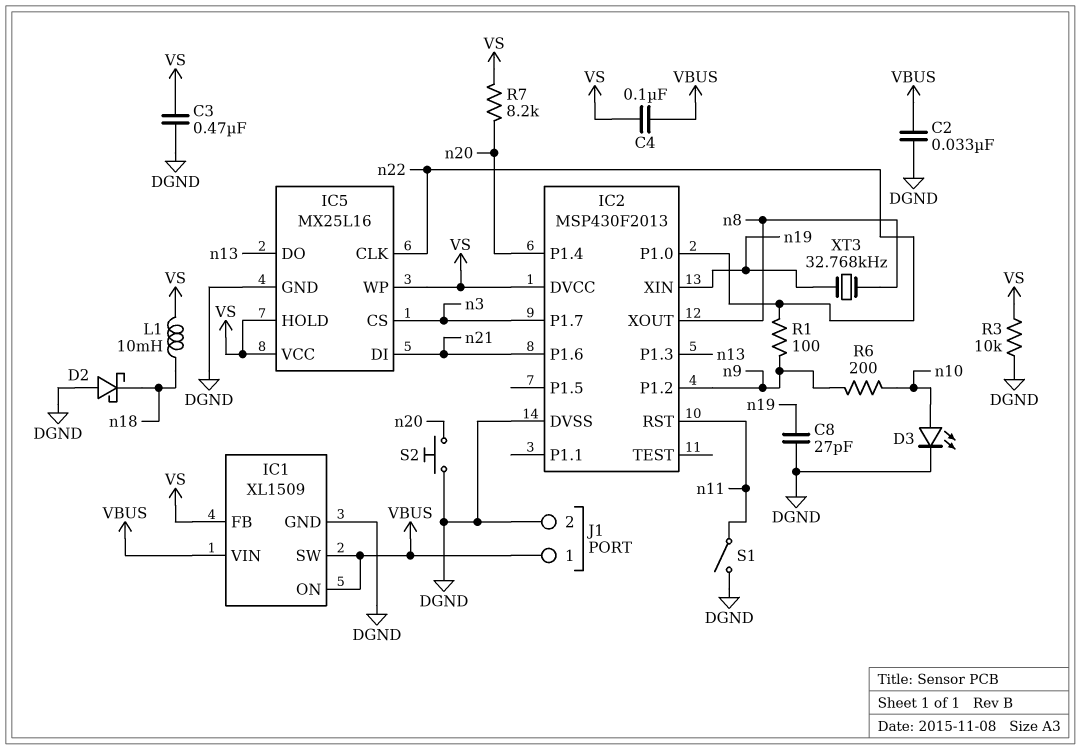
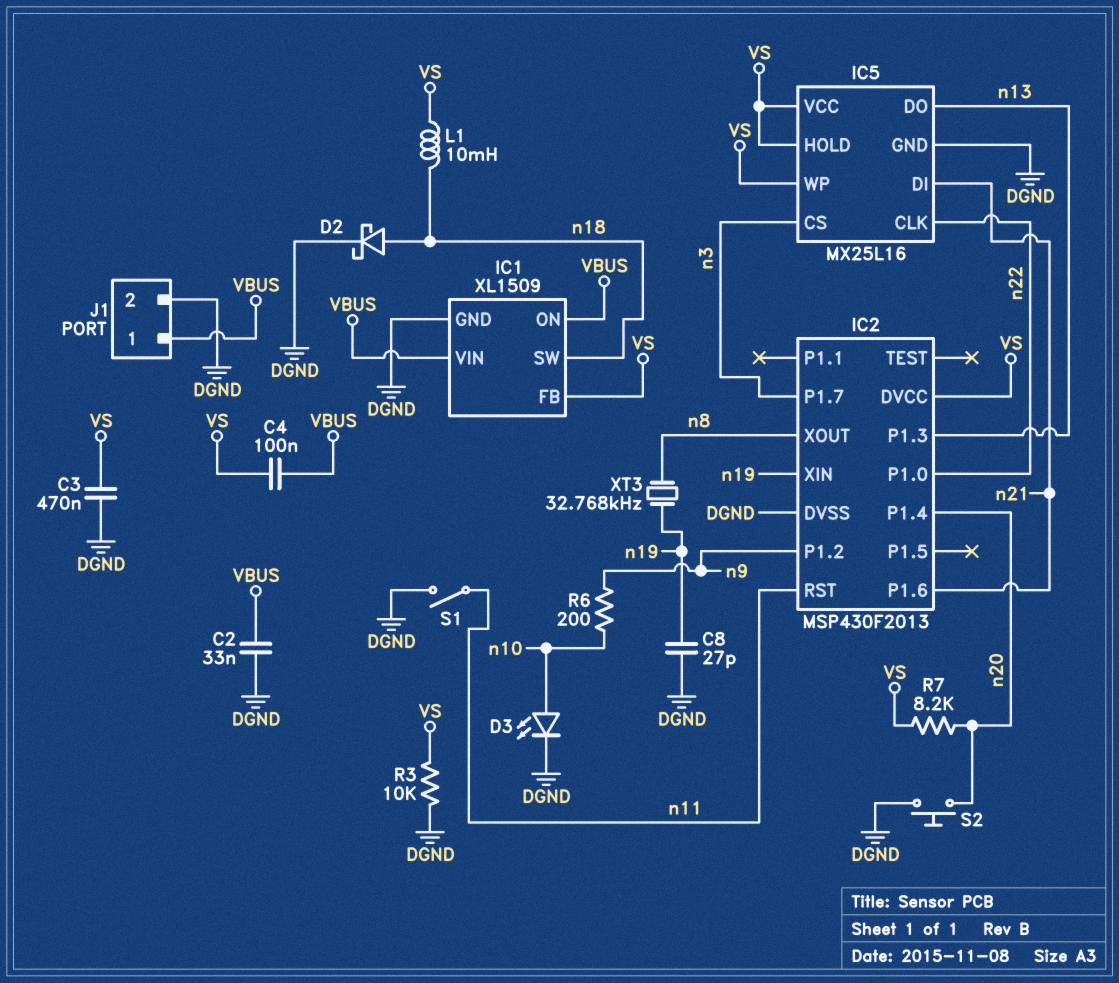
D2: schottky (A DGND, K n18) -> schottky (A n18, K DGND)
IC1 pin SW: VBUS -> n18
R1: 100 (n9, n22) -> none

